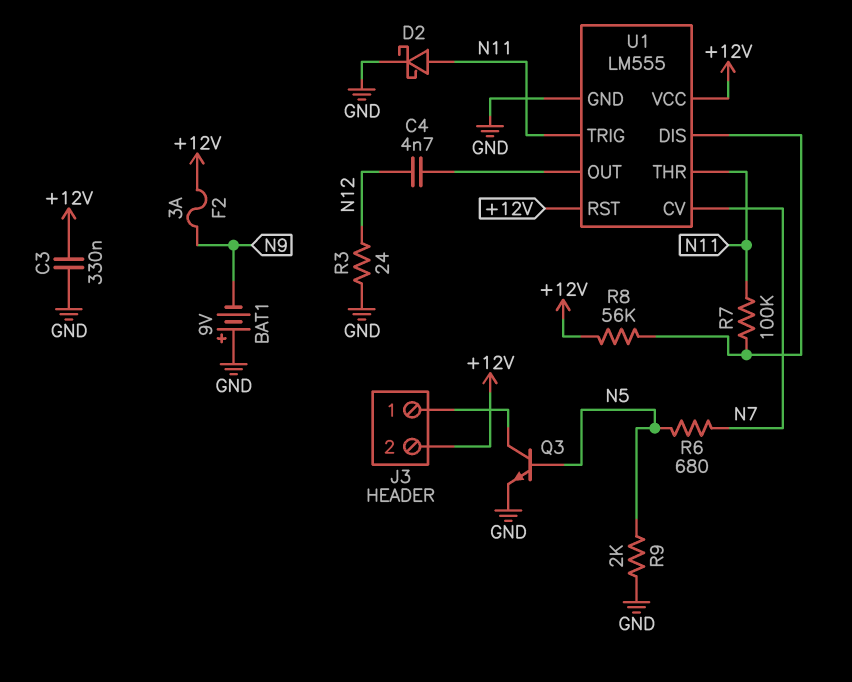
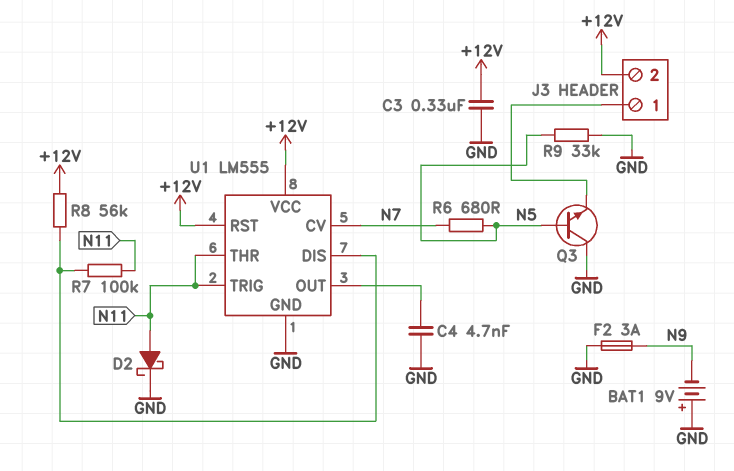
C4: 4.7nF (N12, U1/OUT) -> 4.7nF (GND, U1/OUT)
F2: 3A (+12V, N9) -> 3A (GND, N9)
Q3: NPN (B N5, C J3/1, E GND) -> NPN (B N5, C GND, E J3/1)
R3: 24 (GND, N12) -> none
R9: 2k (GND, N5) -> 33k (GND, N5)

